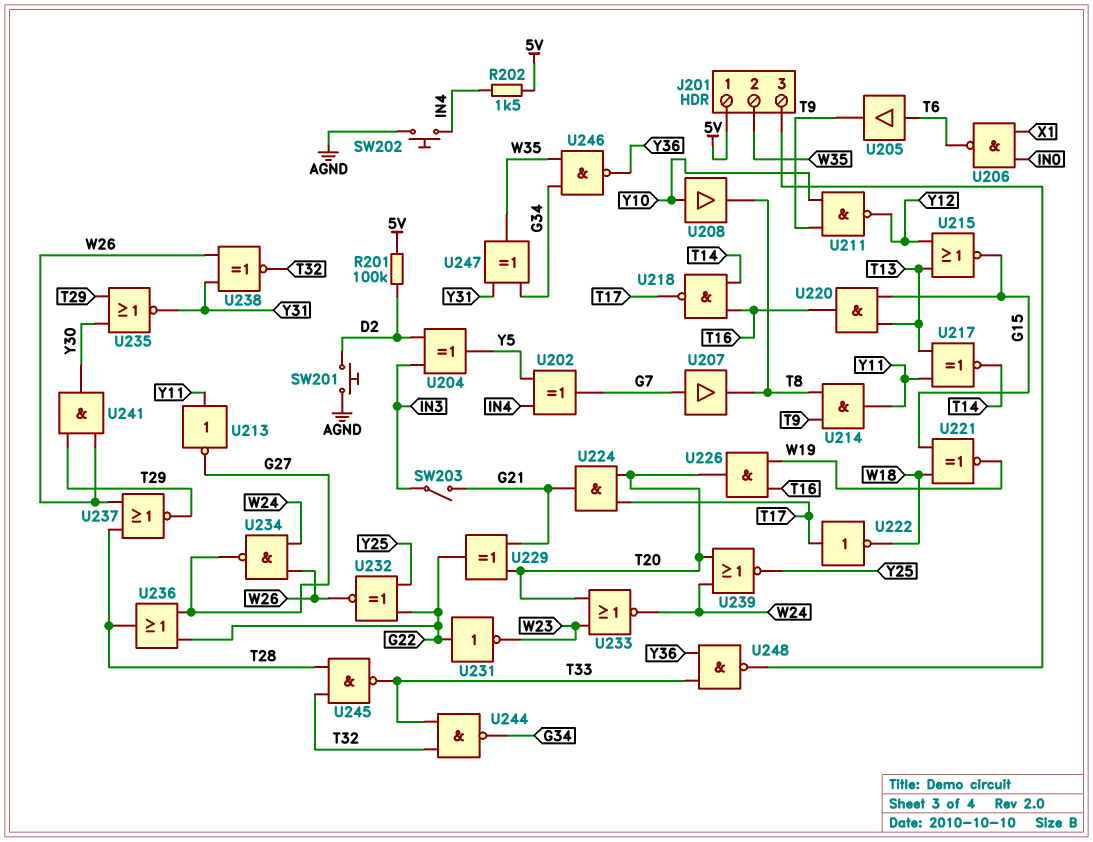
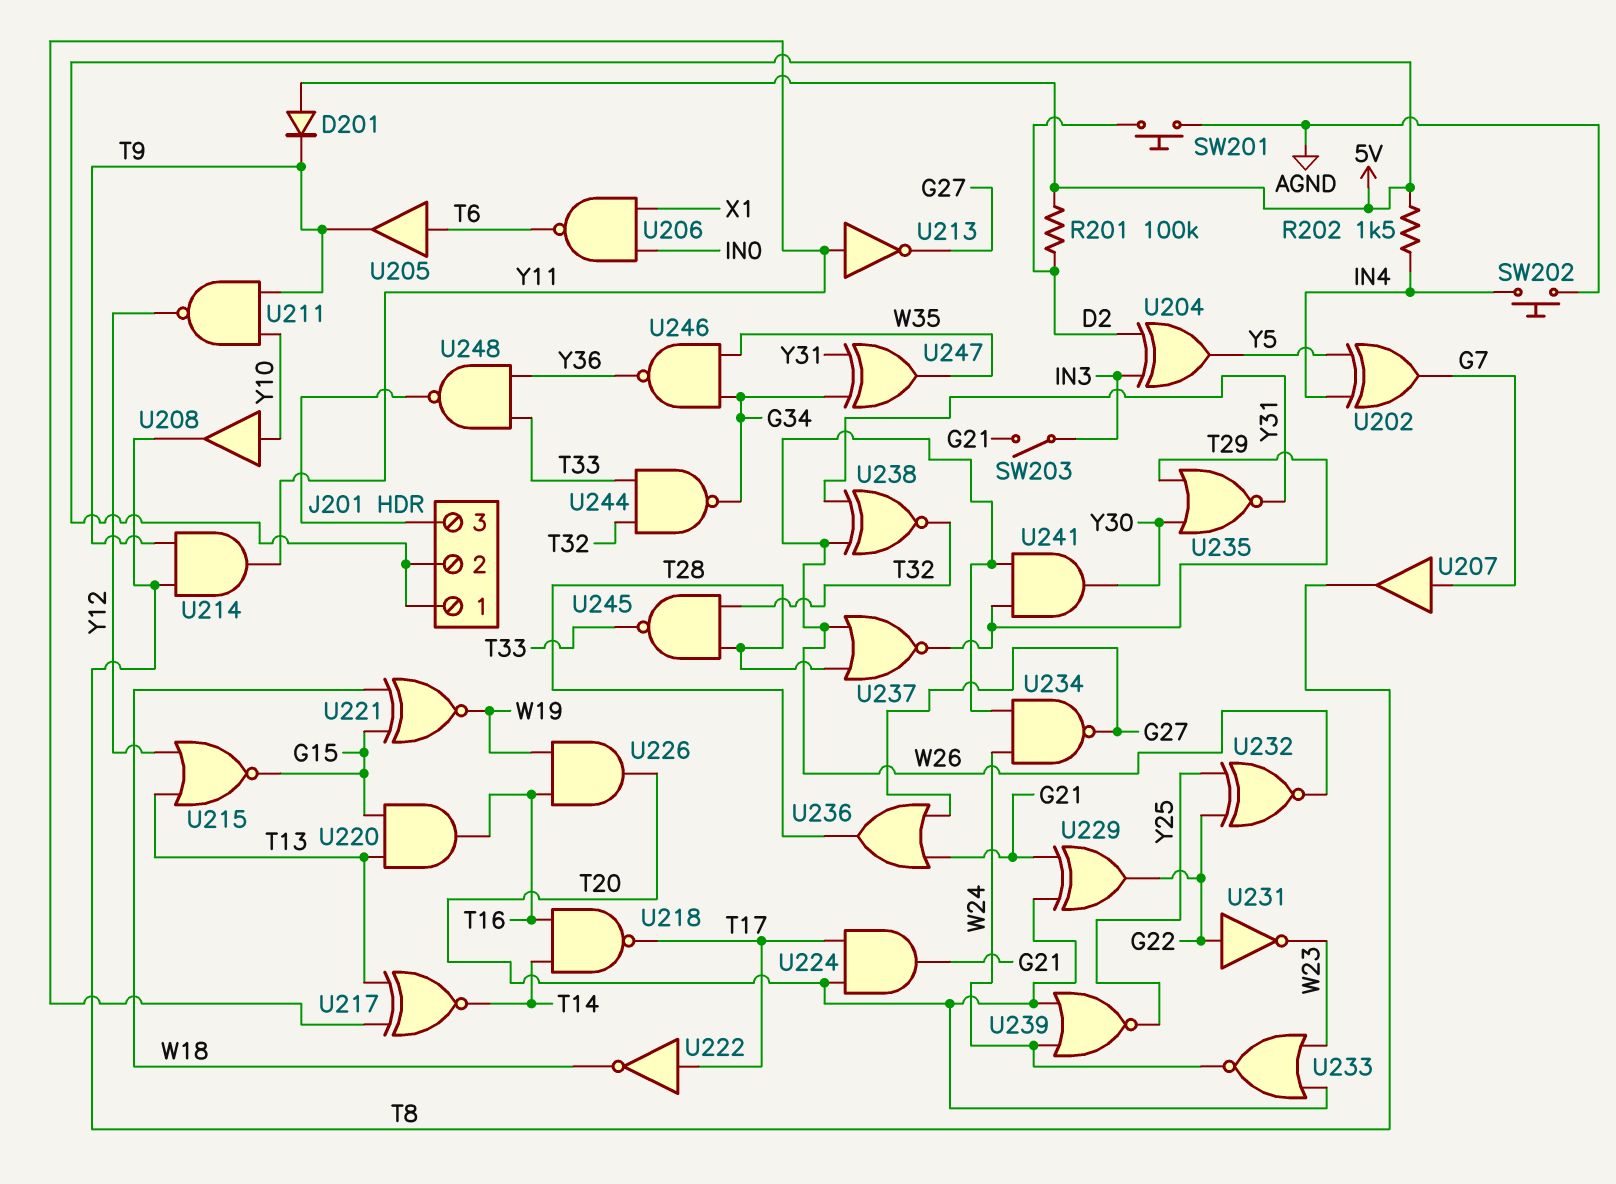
D201: none -> diode (A 5V, K T9)
J201 pin 2: W35 -> 5V
U236: OR (in G22, in G27, out T28) -> OR (in G21, in G27, out T28)

